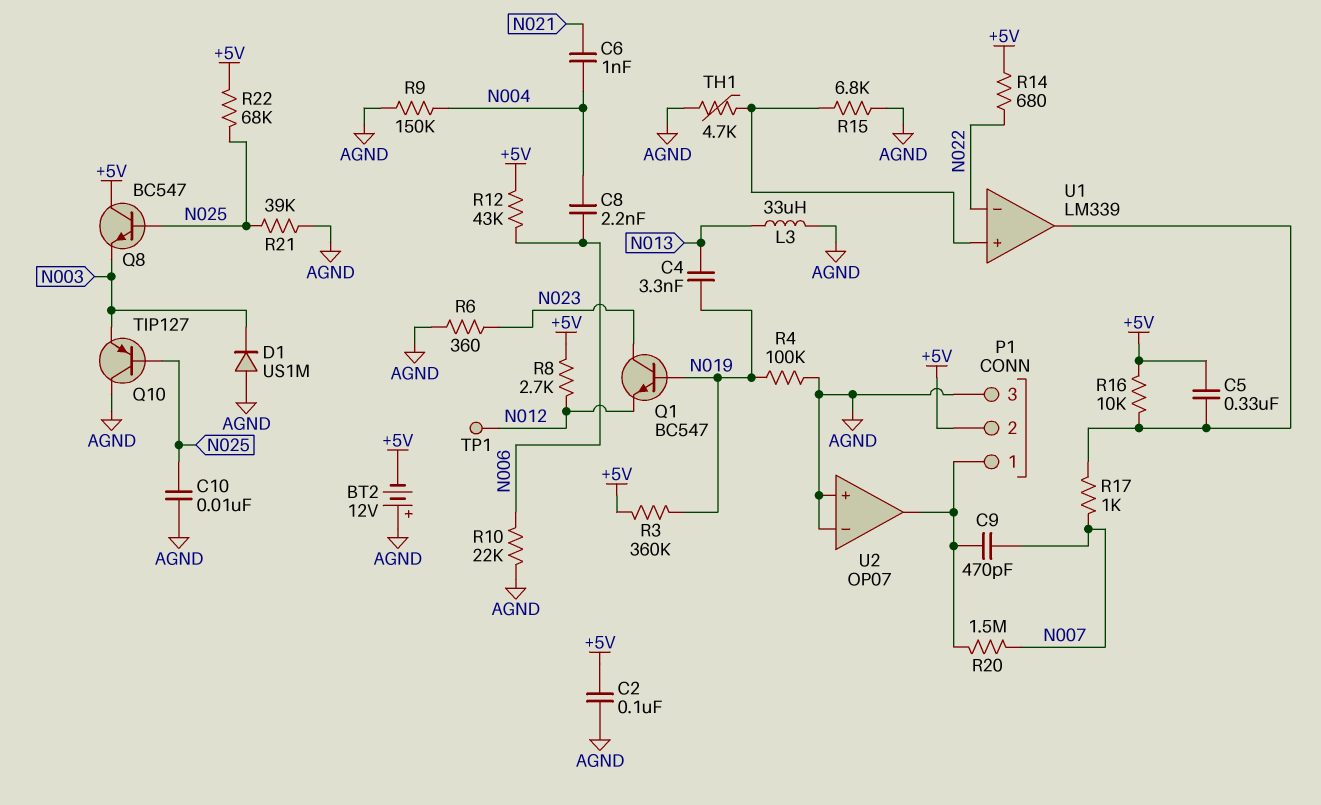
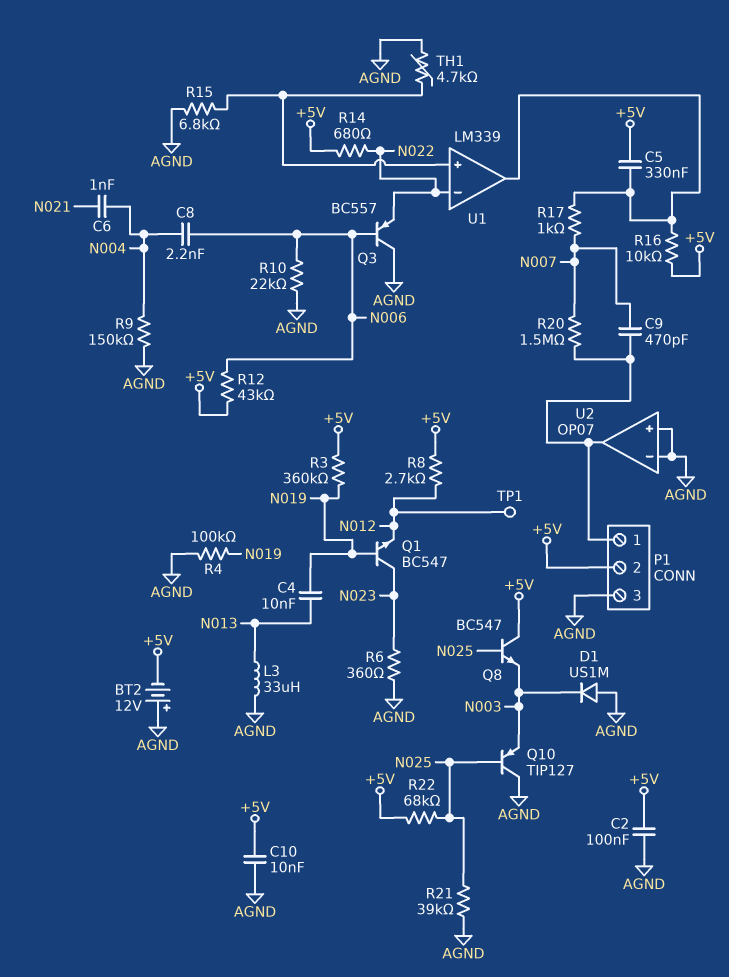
C4: 3.3nF (N013, N019) -> 10nF (N013, N019)
C10: 10nF (AGND, N025) -> 10nF (+5V, AGND)
Q3: none -> PNP BC557 (B N006, C AGND, E N022)

